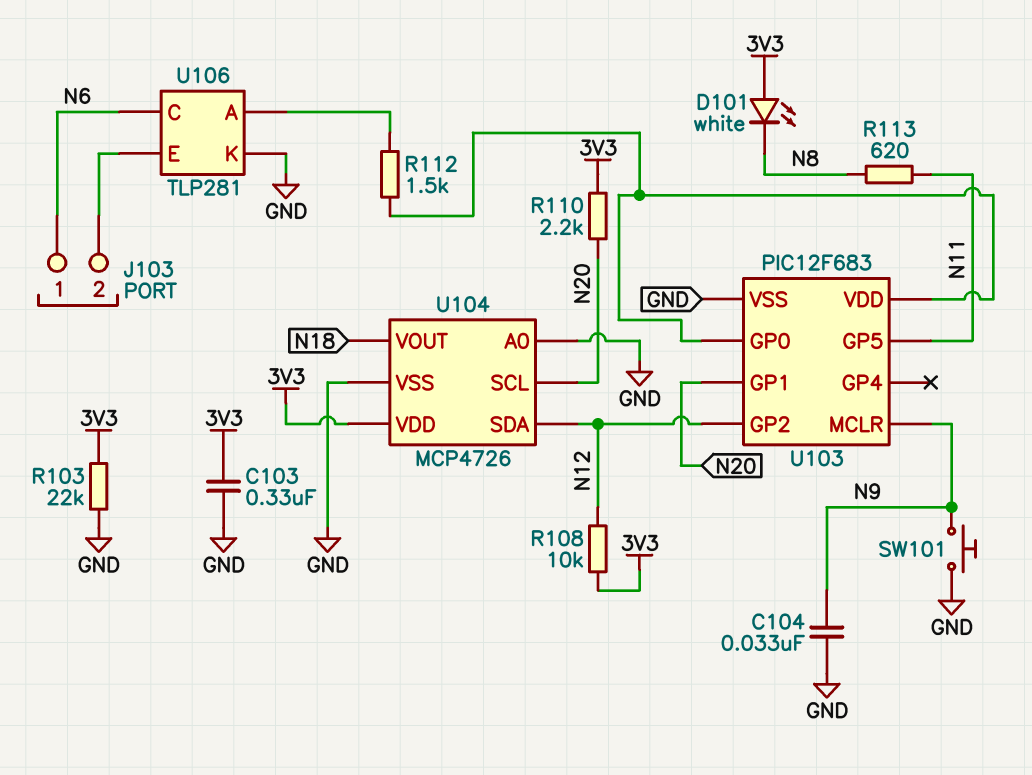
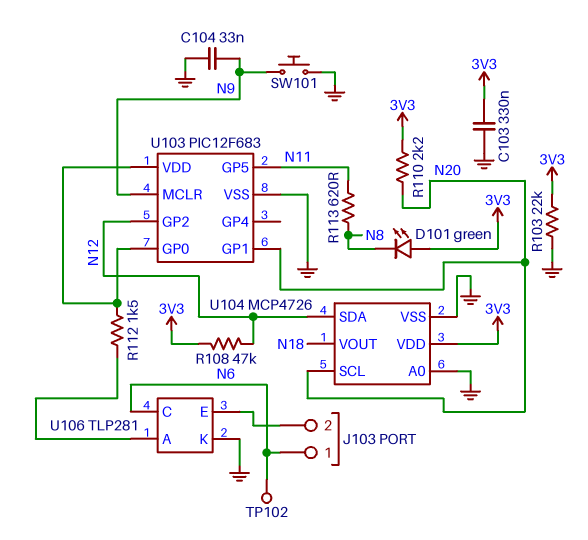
D101: LED white (A 3V3, K N8) -> LED green (A 3V3, K N8)
R108: 10k (3V3, N12) -> 47k (3V3, N12)
TP102: none -> test point (N6)

